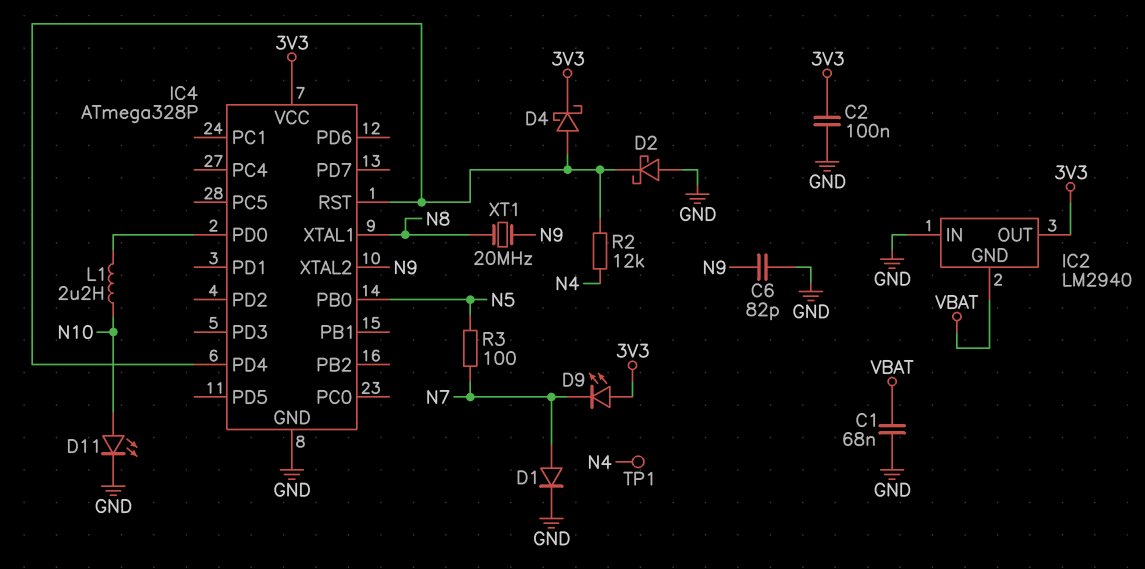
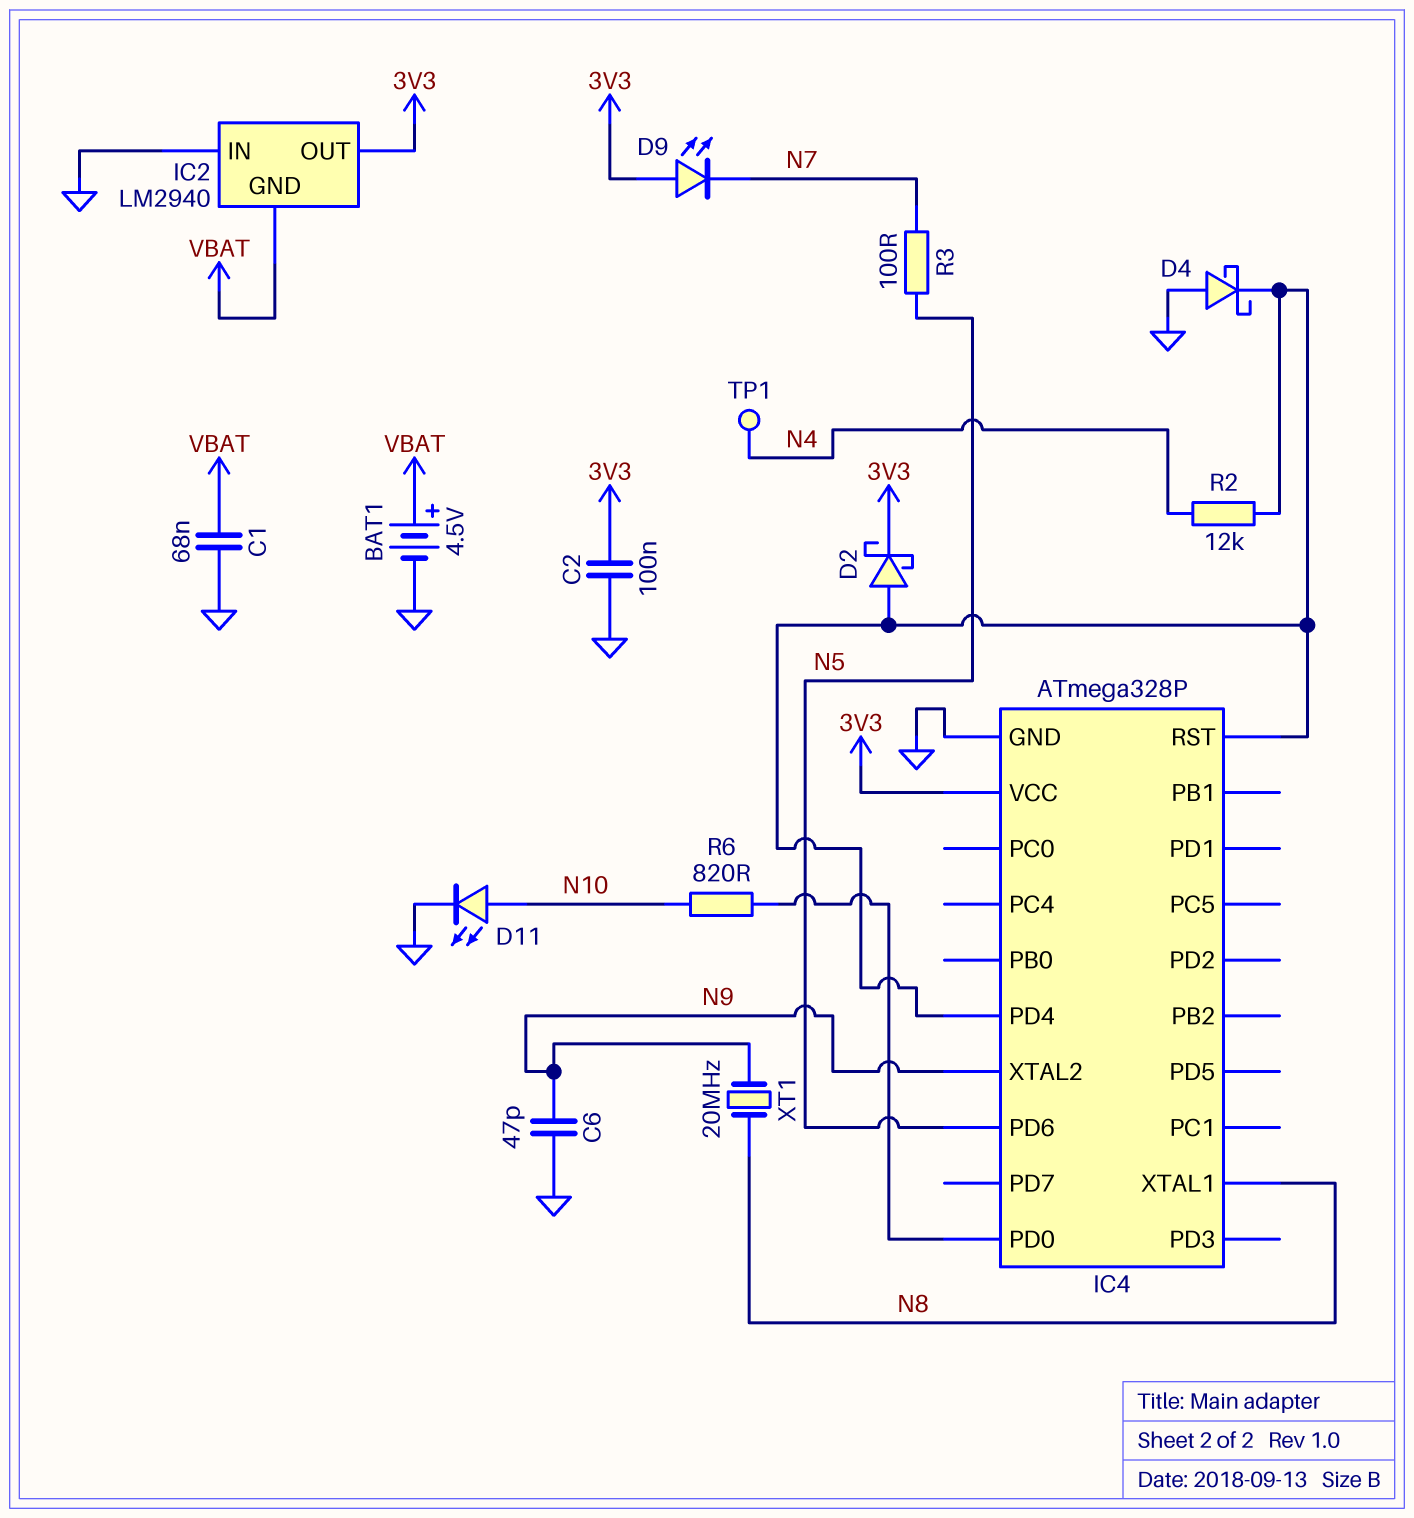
BAT1: none -> 4.5V (plus VBAT, minus GND)
C6: 82pF (GND, N9) -> 47pF (GND, N9)
D1: diode (A N7, K GND) -> none
D2: schottky (A GND, K IC4/PD4) -> schottky (A IC4/PD4, K 3V3)
D4: schottky (A IC4/PD4, K 3V3) -> schottky (A GND, K IC4/PD4)
IC4 pin PB0: N5 -> none
IC4 pin PD6: none -> N5
L1: 2.2uH (IC4/PD0, N10) -> none
R6: none -> 820 (IC4/PD0, N10)

